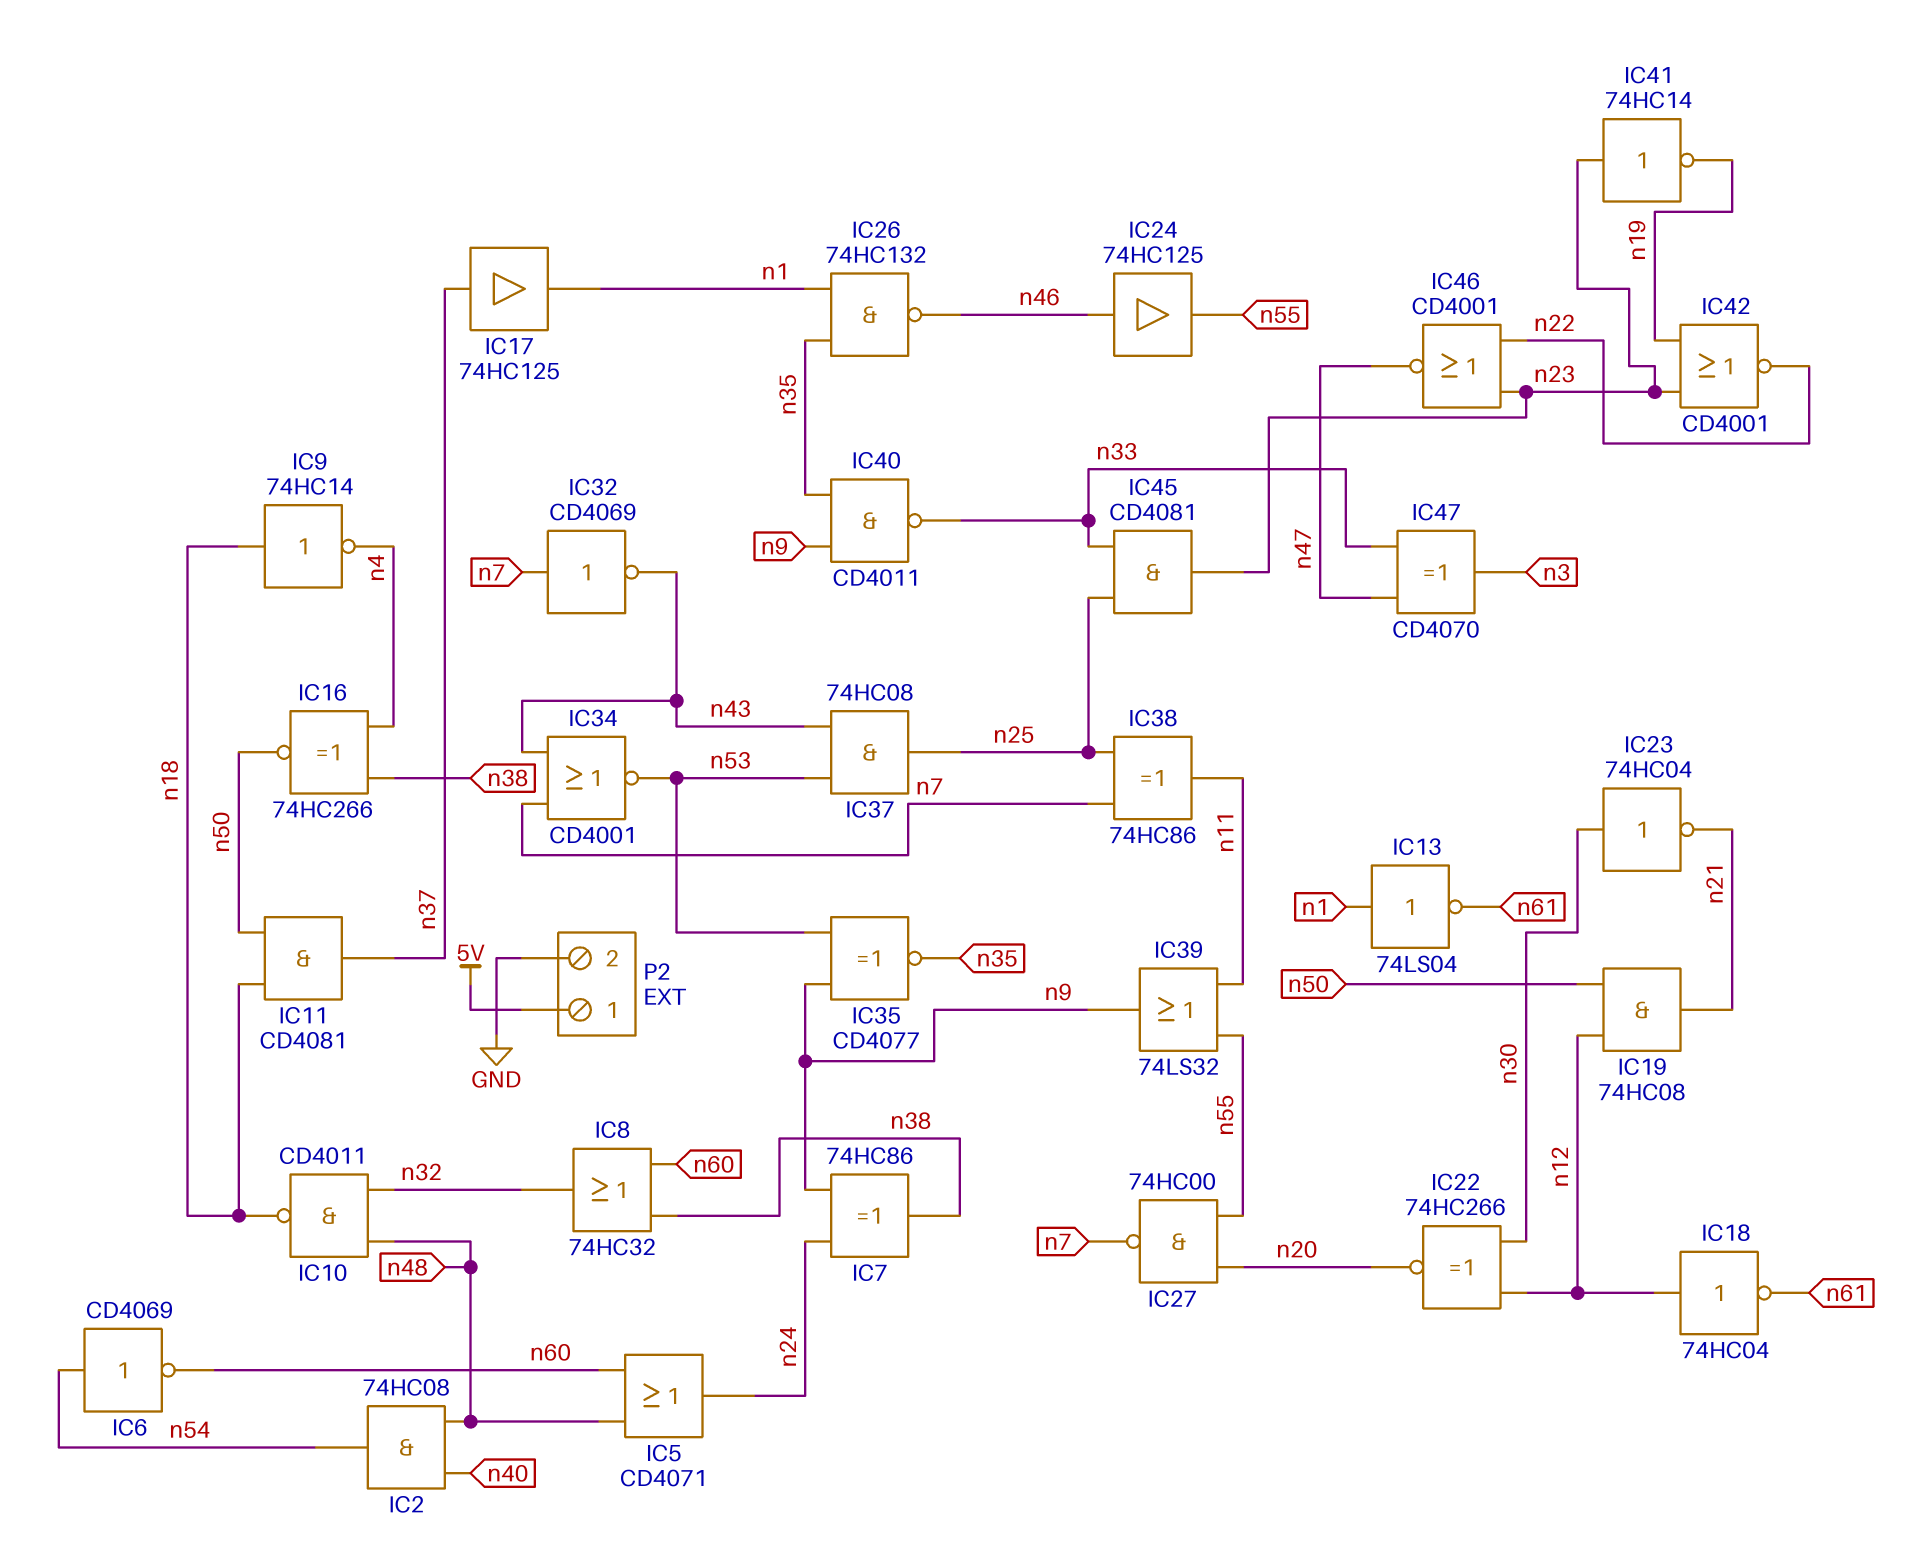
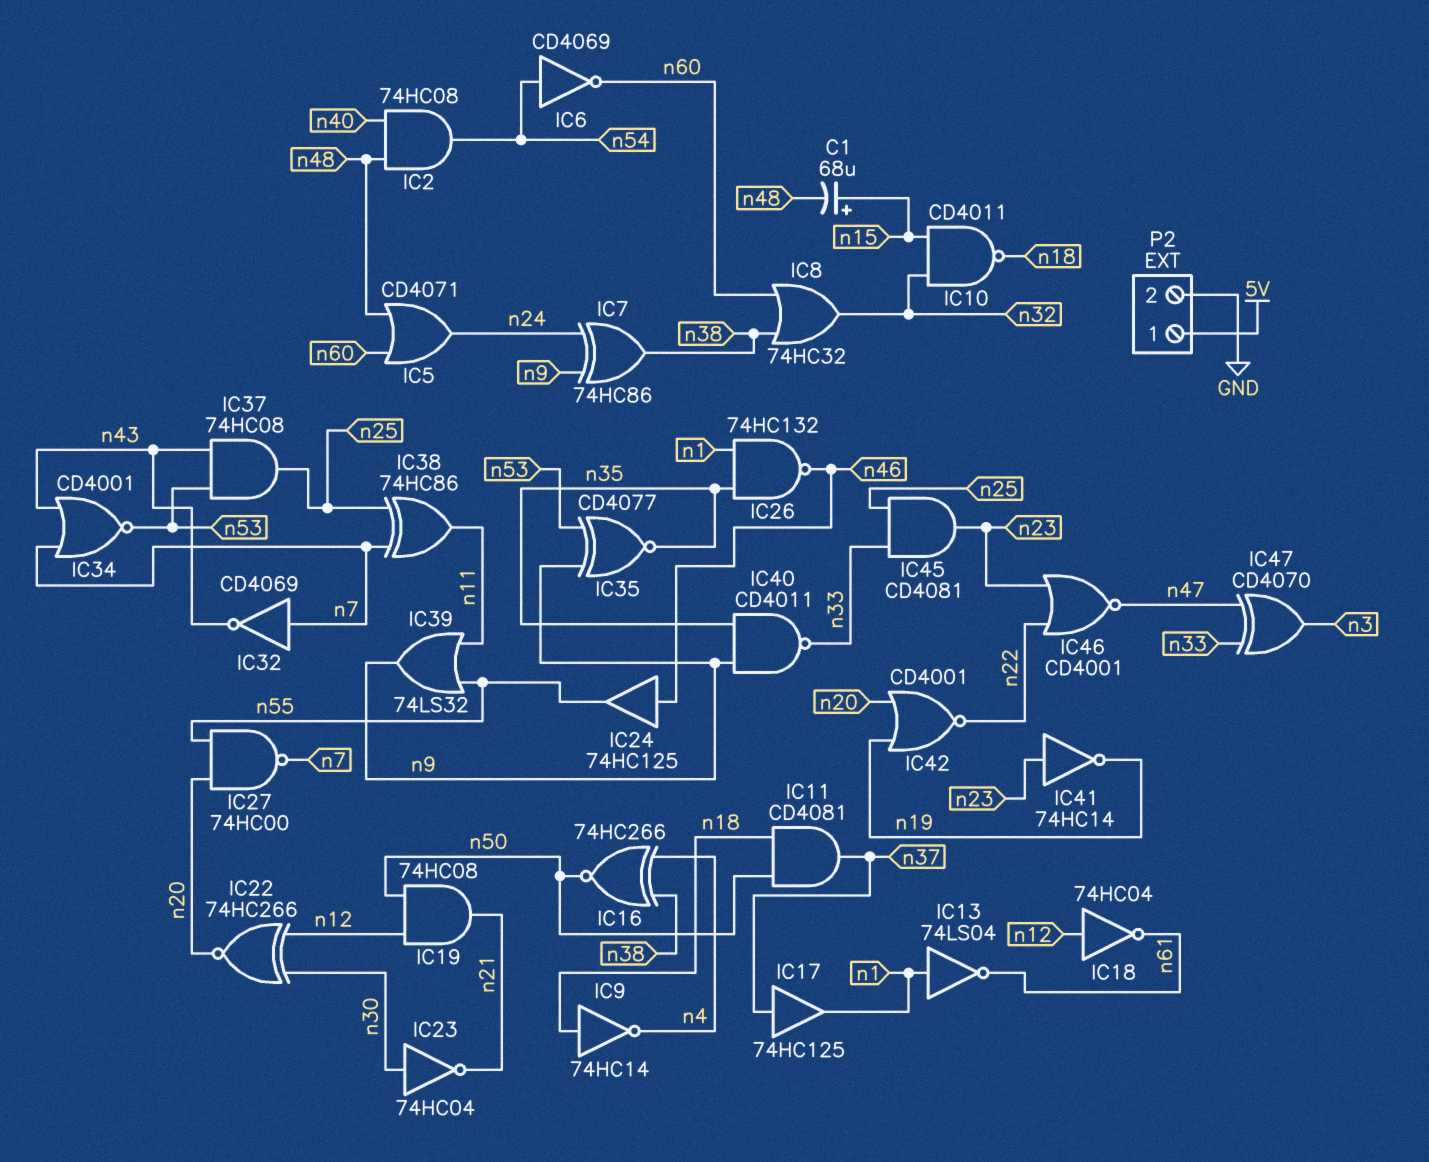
C1: none -> 68uF (plus n15, minus n48)
IC10: NAND CD4011 (in n32, in n48, out n18) -> NAND CD4011 (in n15, in n32, out n18)
IC42: NOR CD4001 (in n19, in n23, out n22) -> NOR CD4001 (in n19, in n20, out n22)

